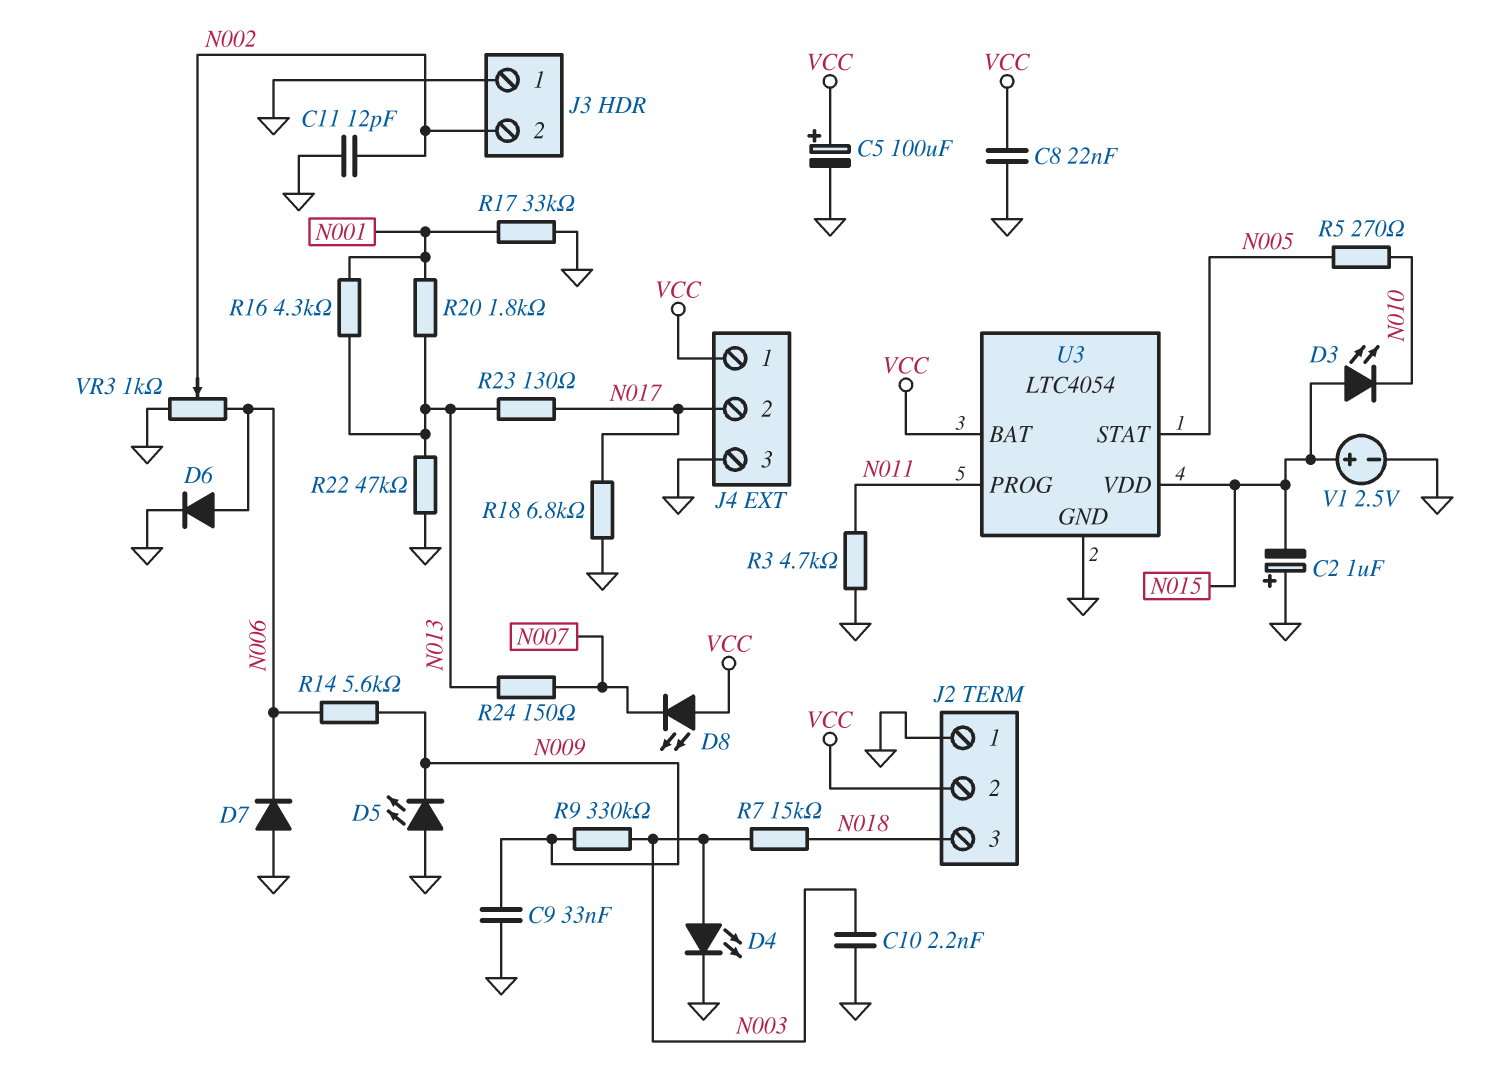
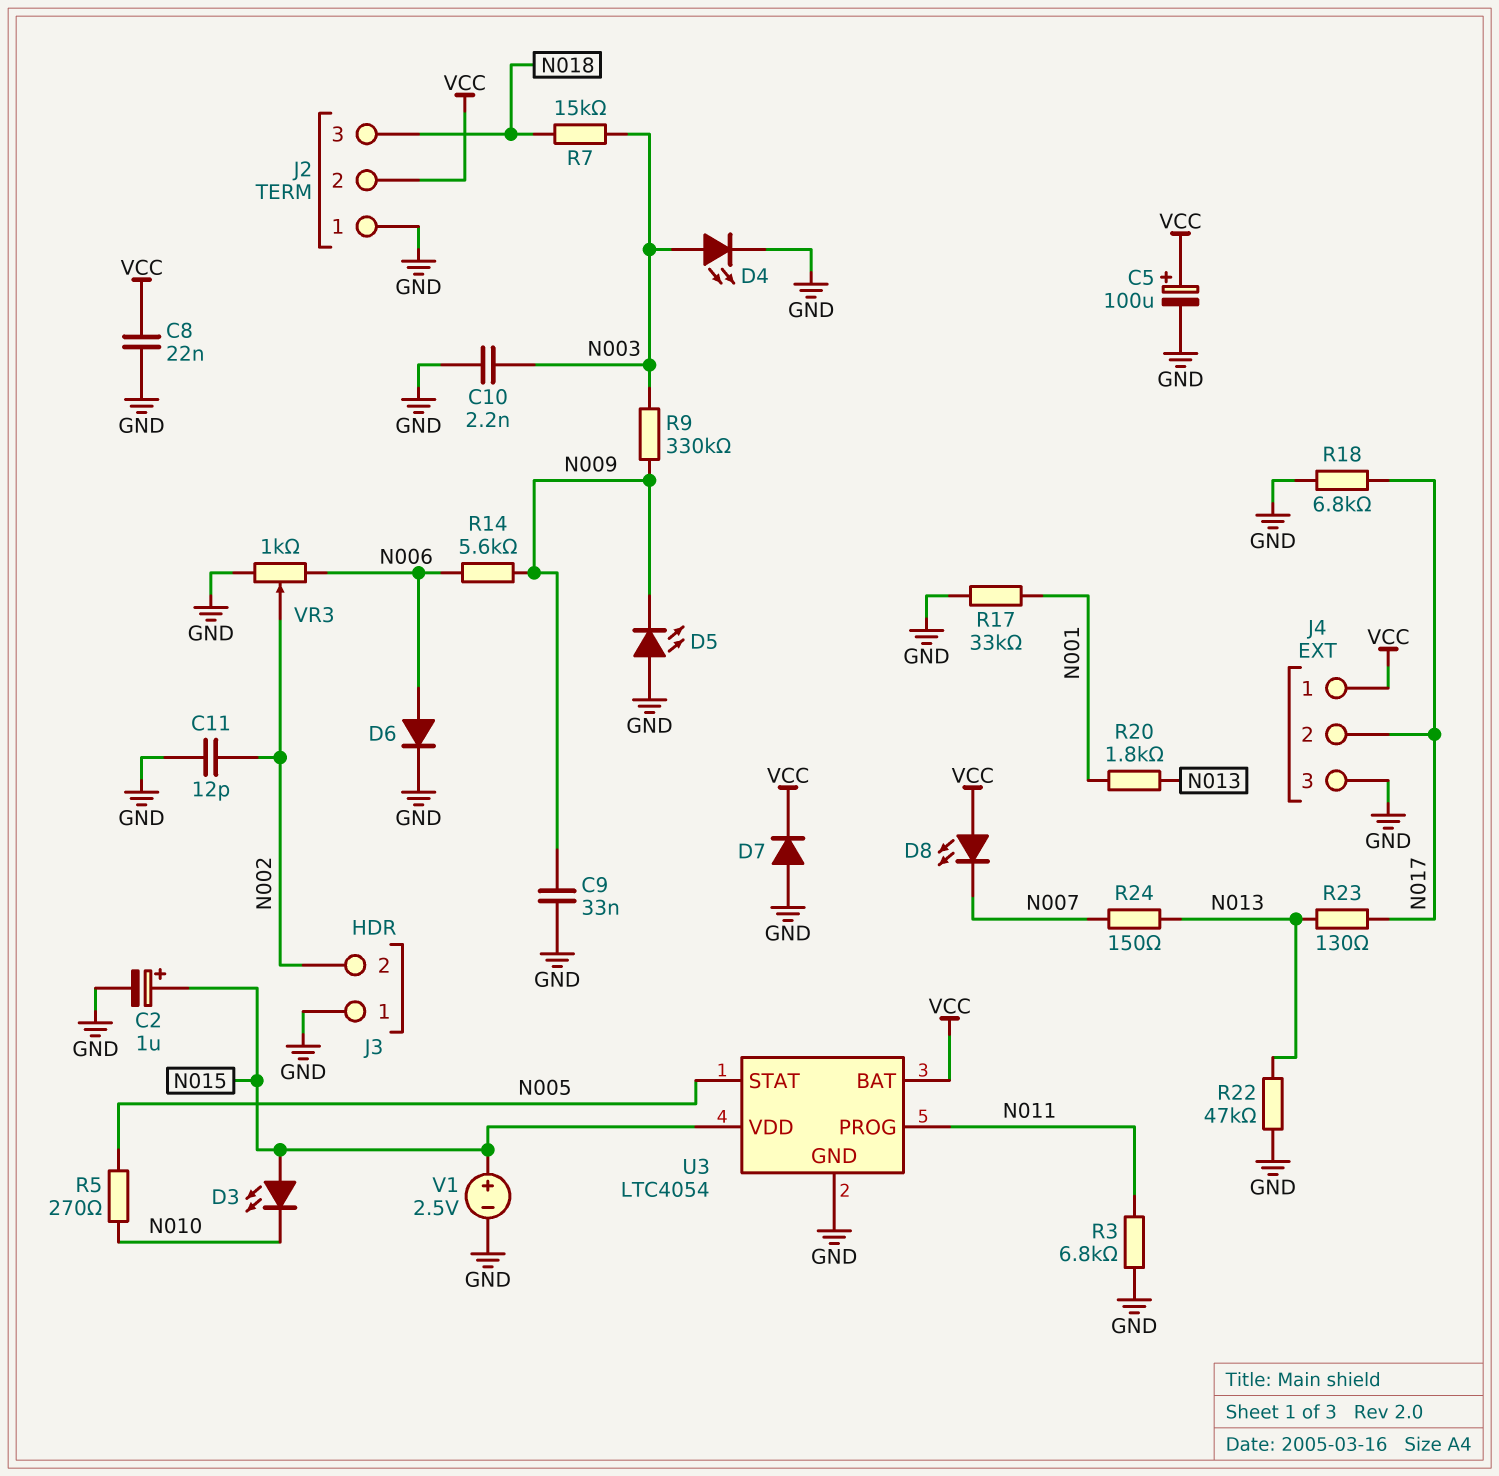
C2: 1uF (plus GND, minus N015) -> 1uF (plus N015, minus GND)
D7: diode (A GND, K N006) -> diode (A GND, K VCC)
R3: 4.7k (GND, N011) -> 6.8k (GND, N011)
R16: 4.3k (N001, N013) -> none

